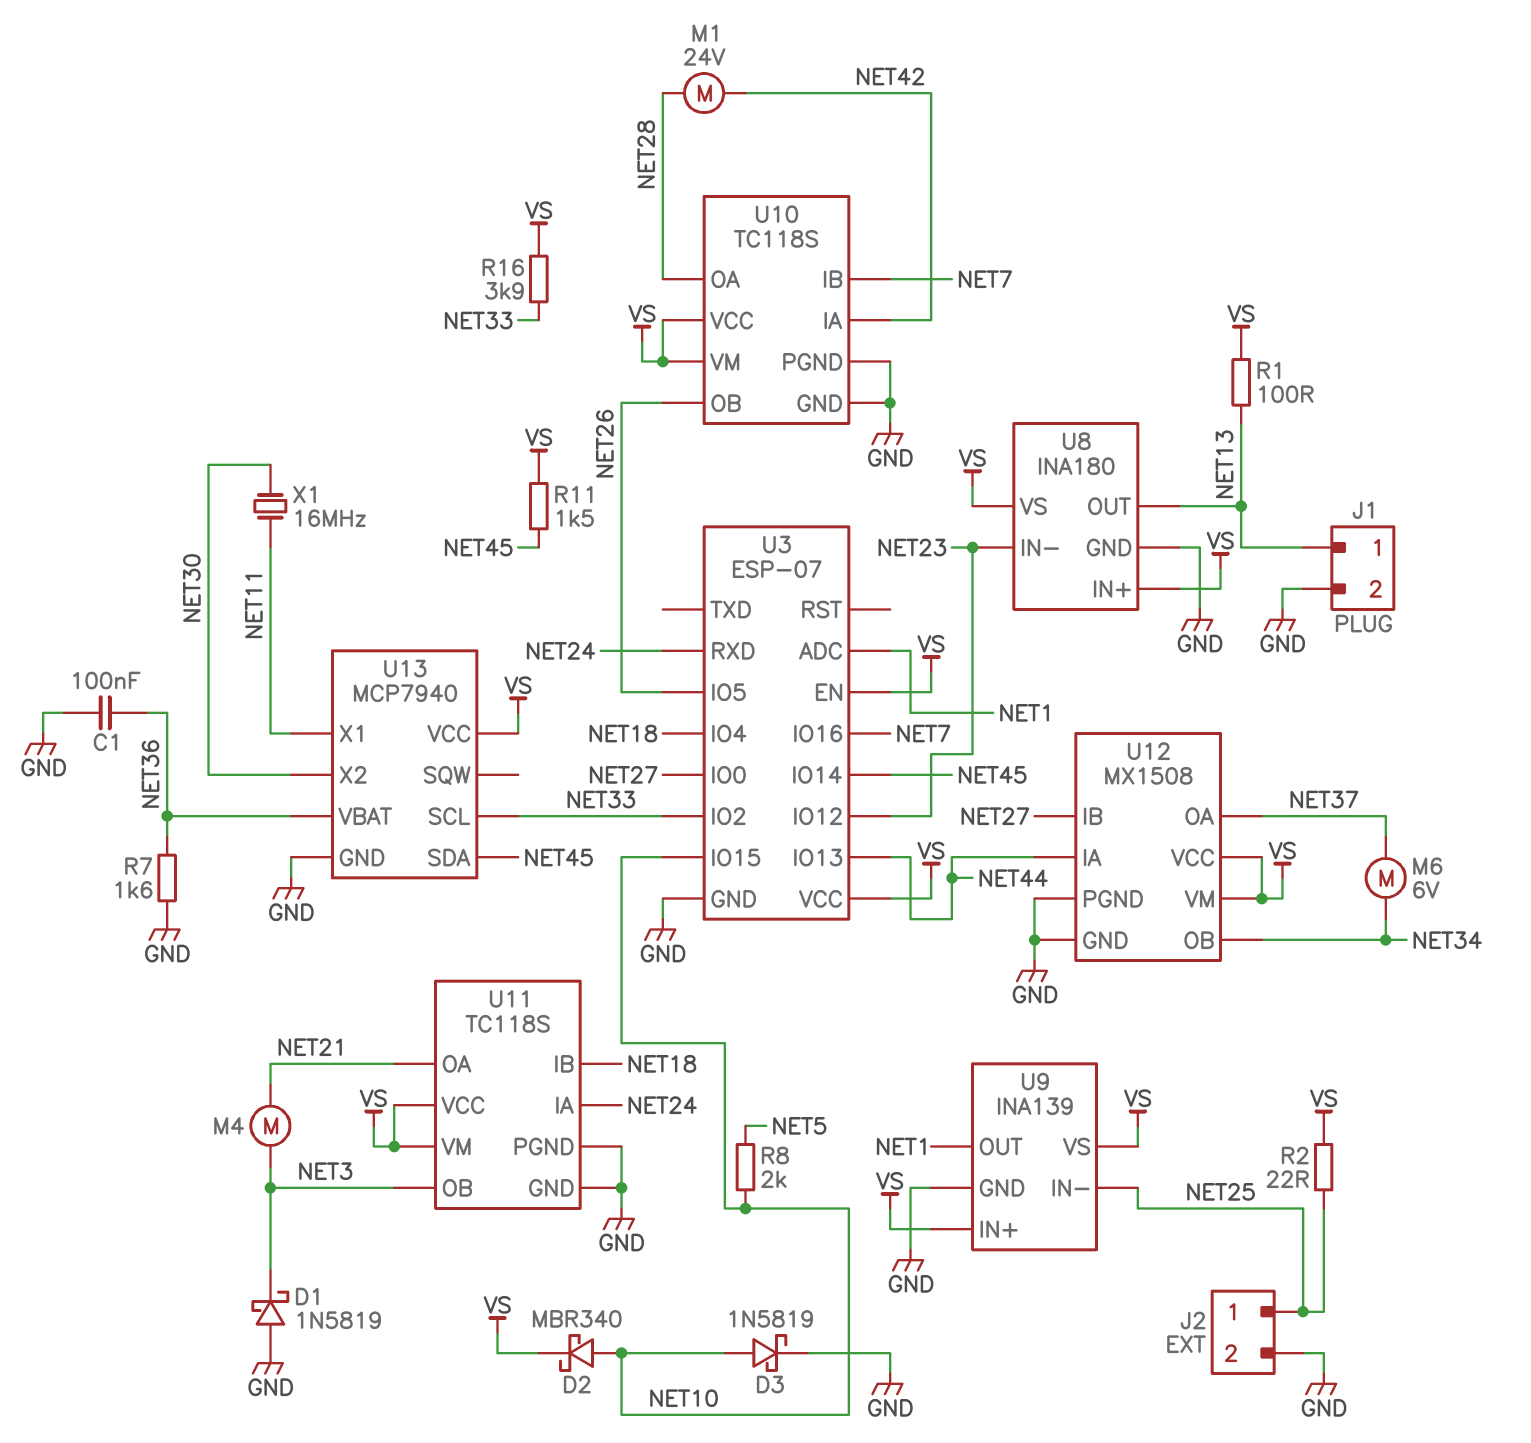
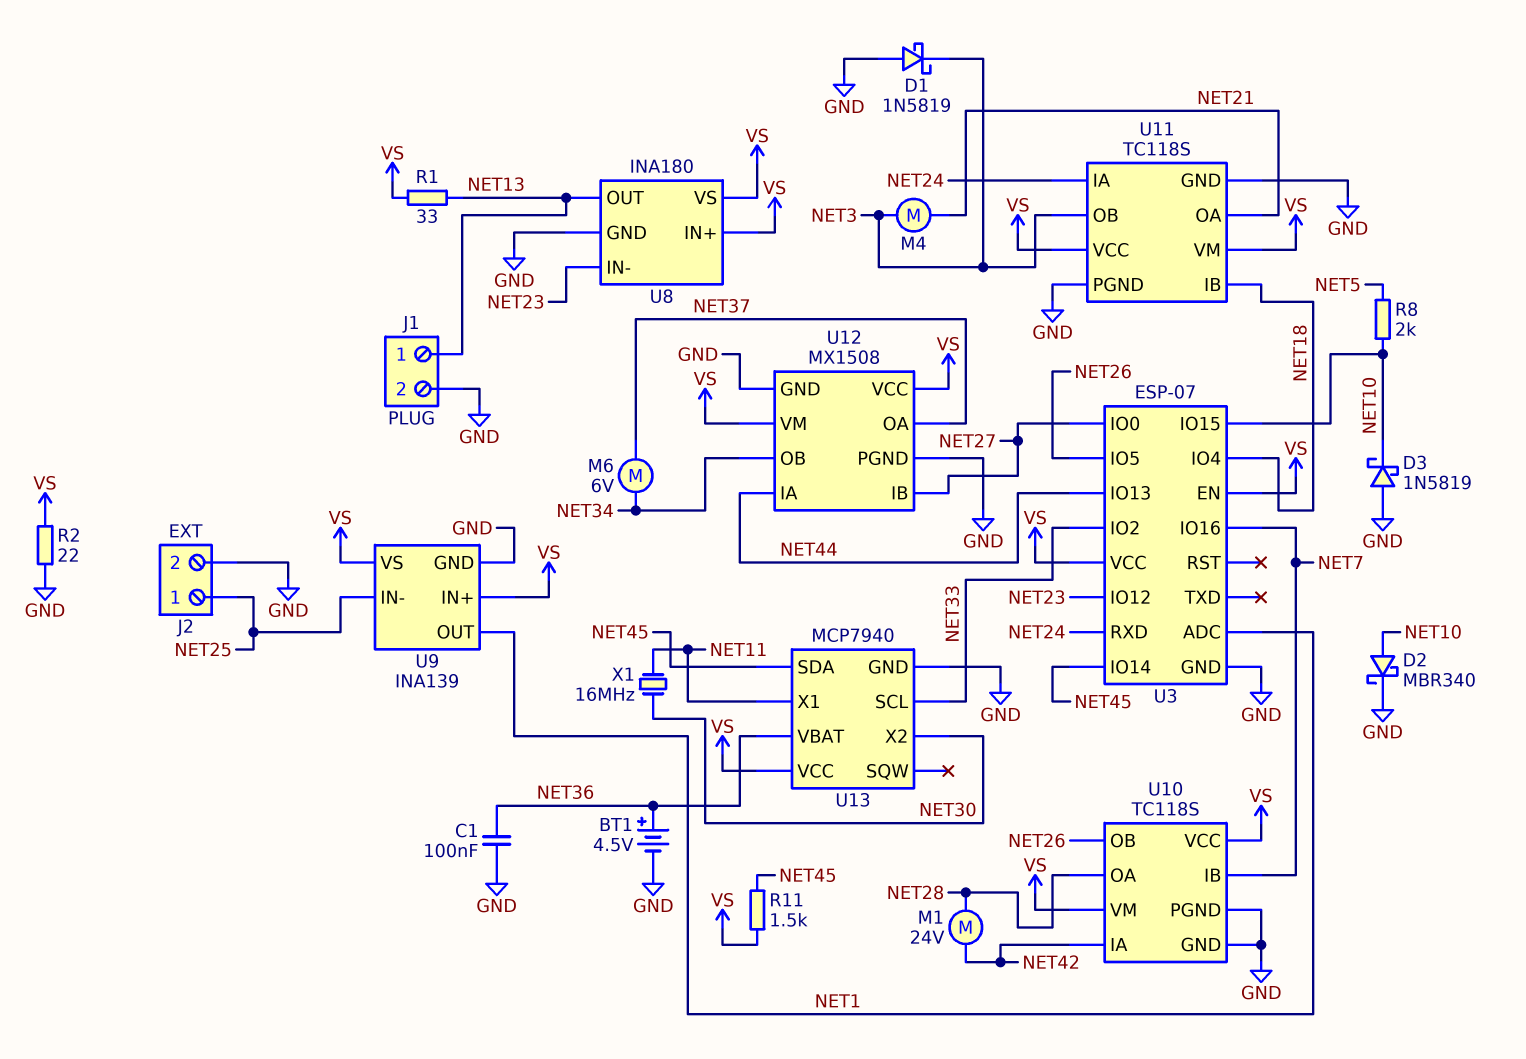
BT1: none -> 4.5V (plus NET36, minus GND)
D2: schottky MBR340 (A NET10, K VS) -> schottky MBR340 (A NET10, K GND)
D3: schottky 1N5819 (A NET10, K GND) -> schottky 1N5819 (A GND, K NET10)
R1: 100 (NET13, VS) -> 33 (NET13, VS)
R2: 22 (NET25, VS) -> 22 (GND, VS)
R7: 1.6k (GND, NET36) -> none
R16: 3.9k (NET33, VS) -> none

